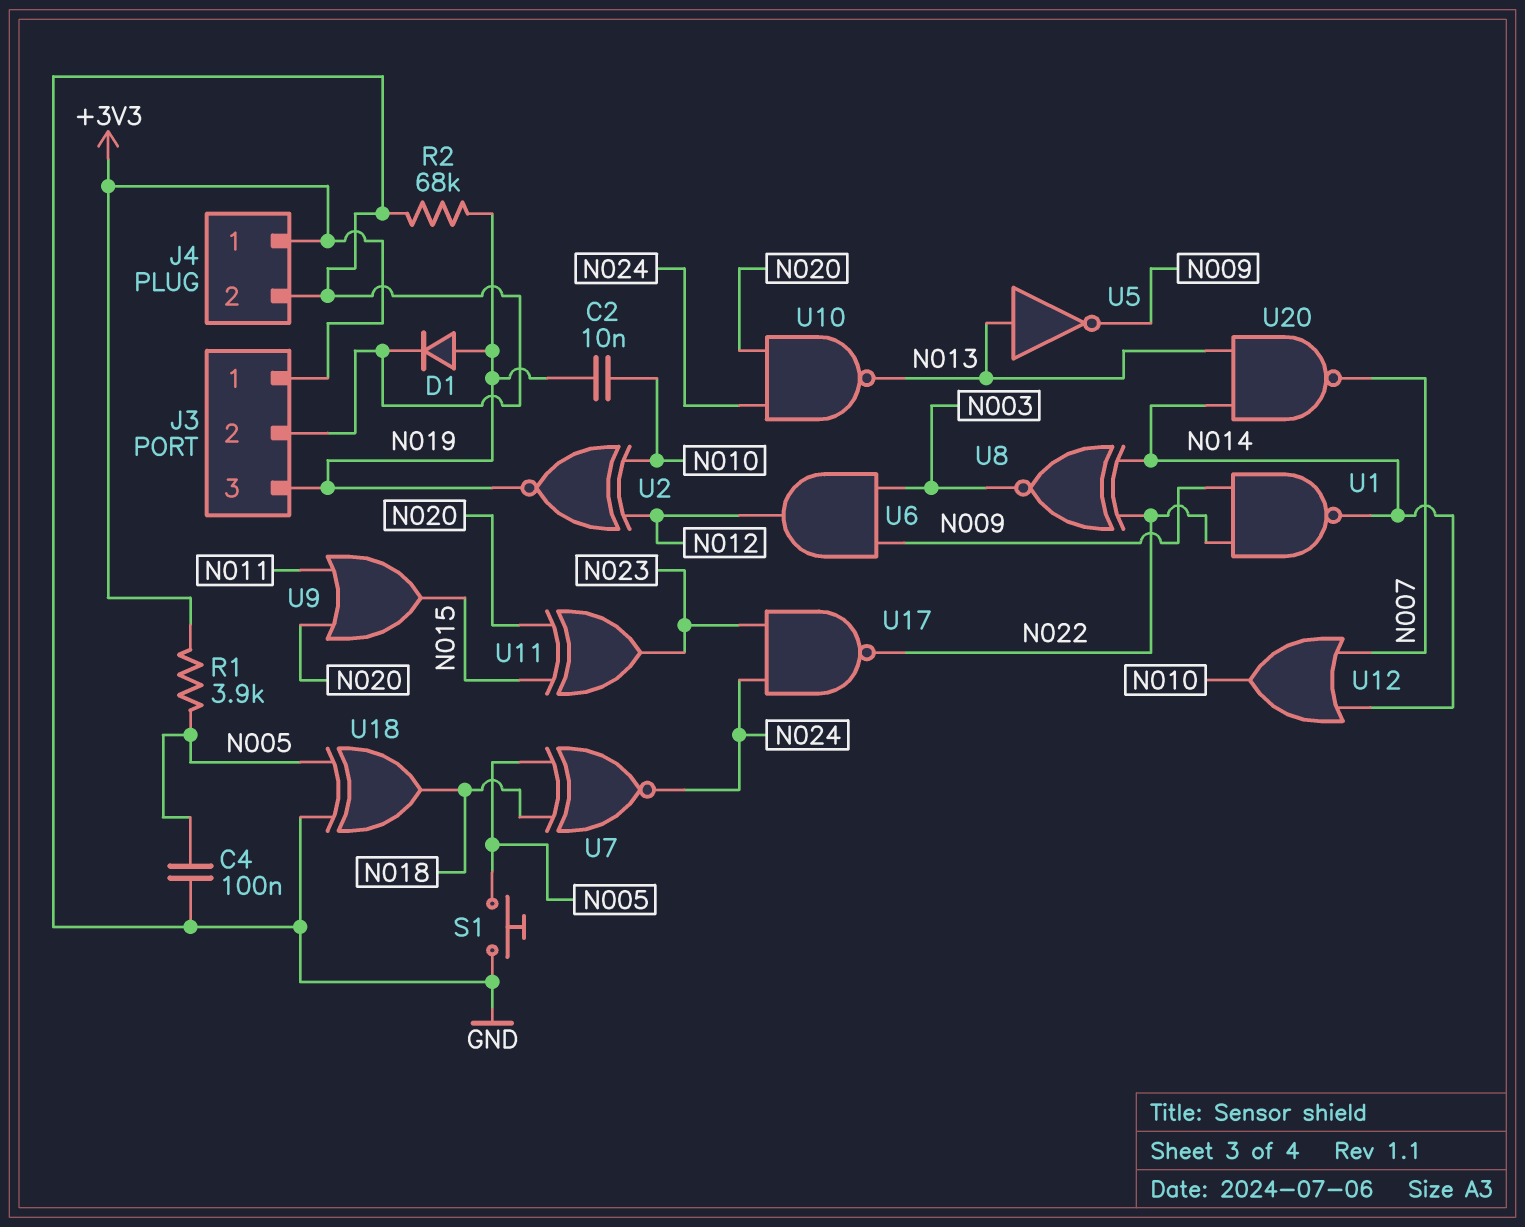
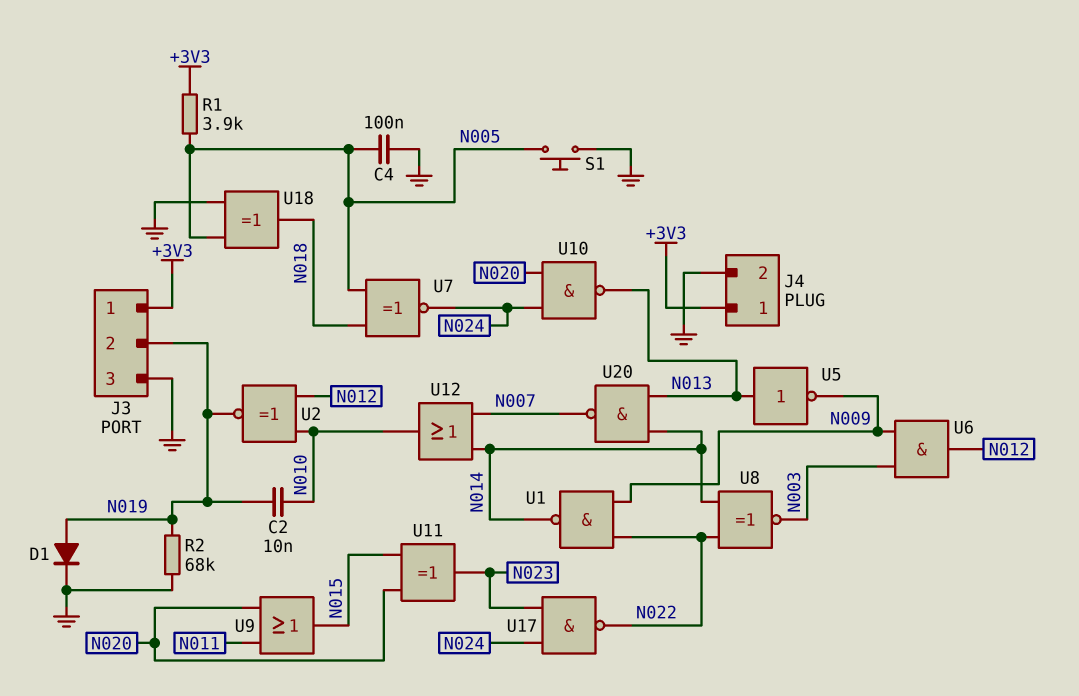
J3 pin 2: GND -> N019
J3 pin 3: N019 -> GND

